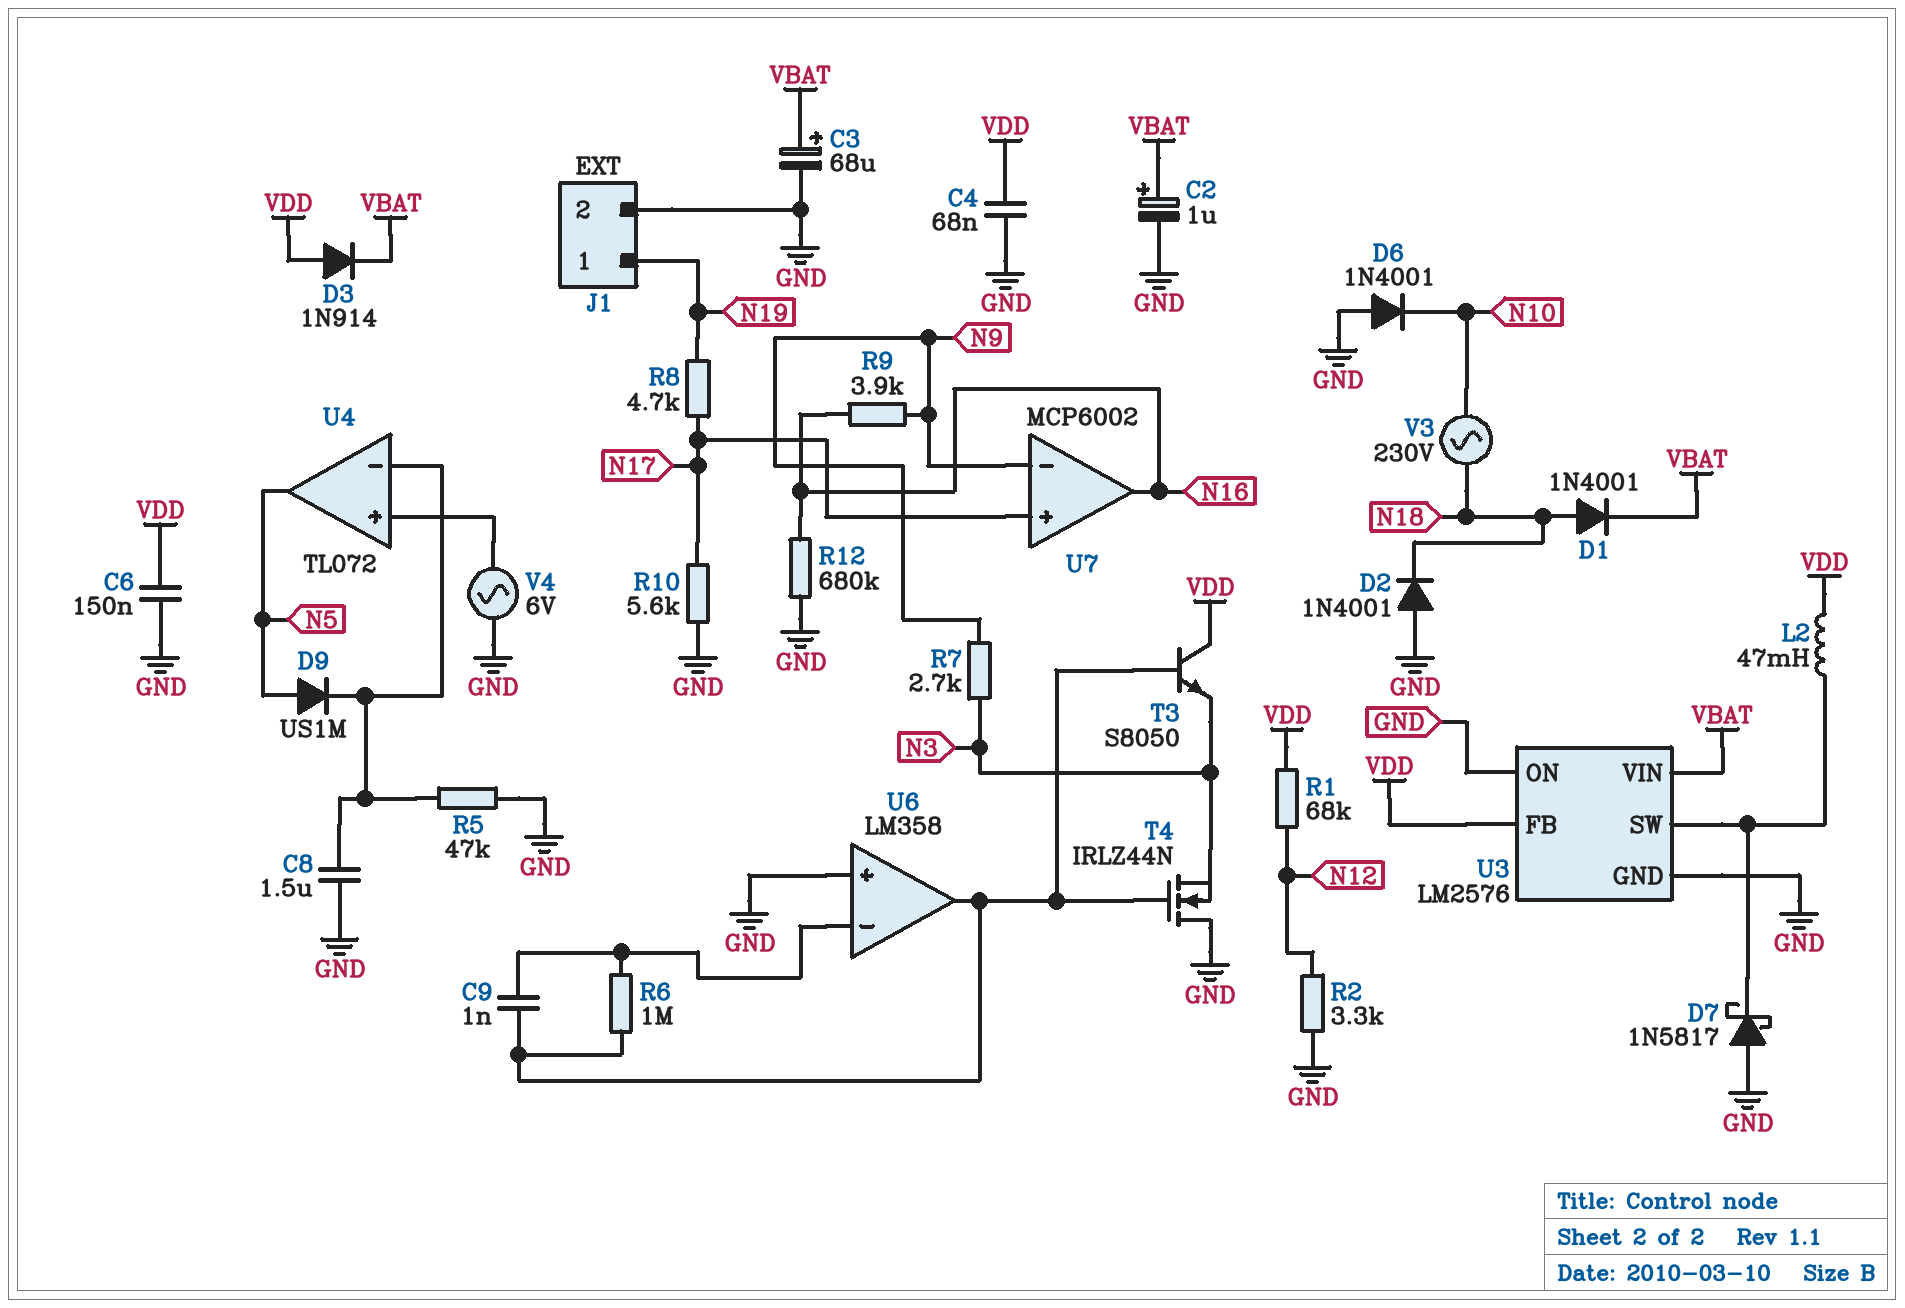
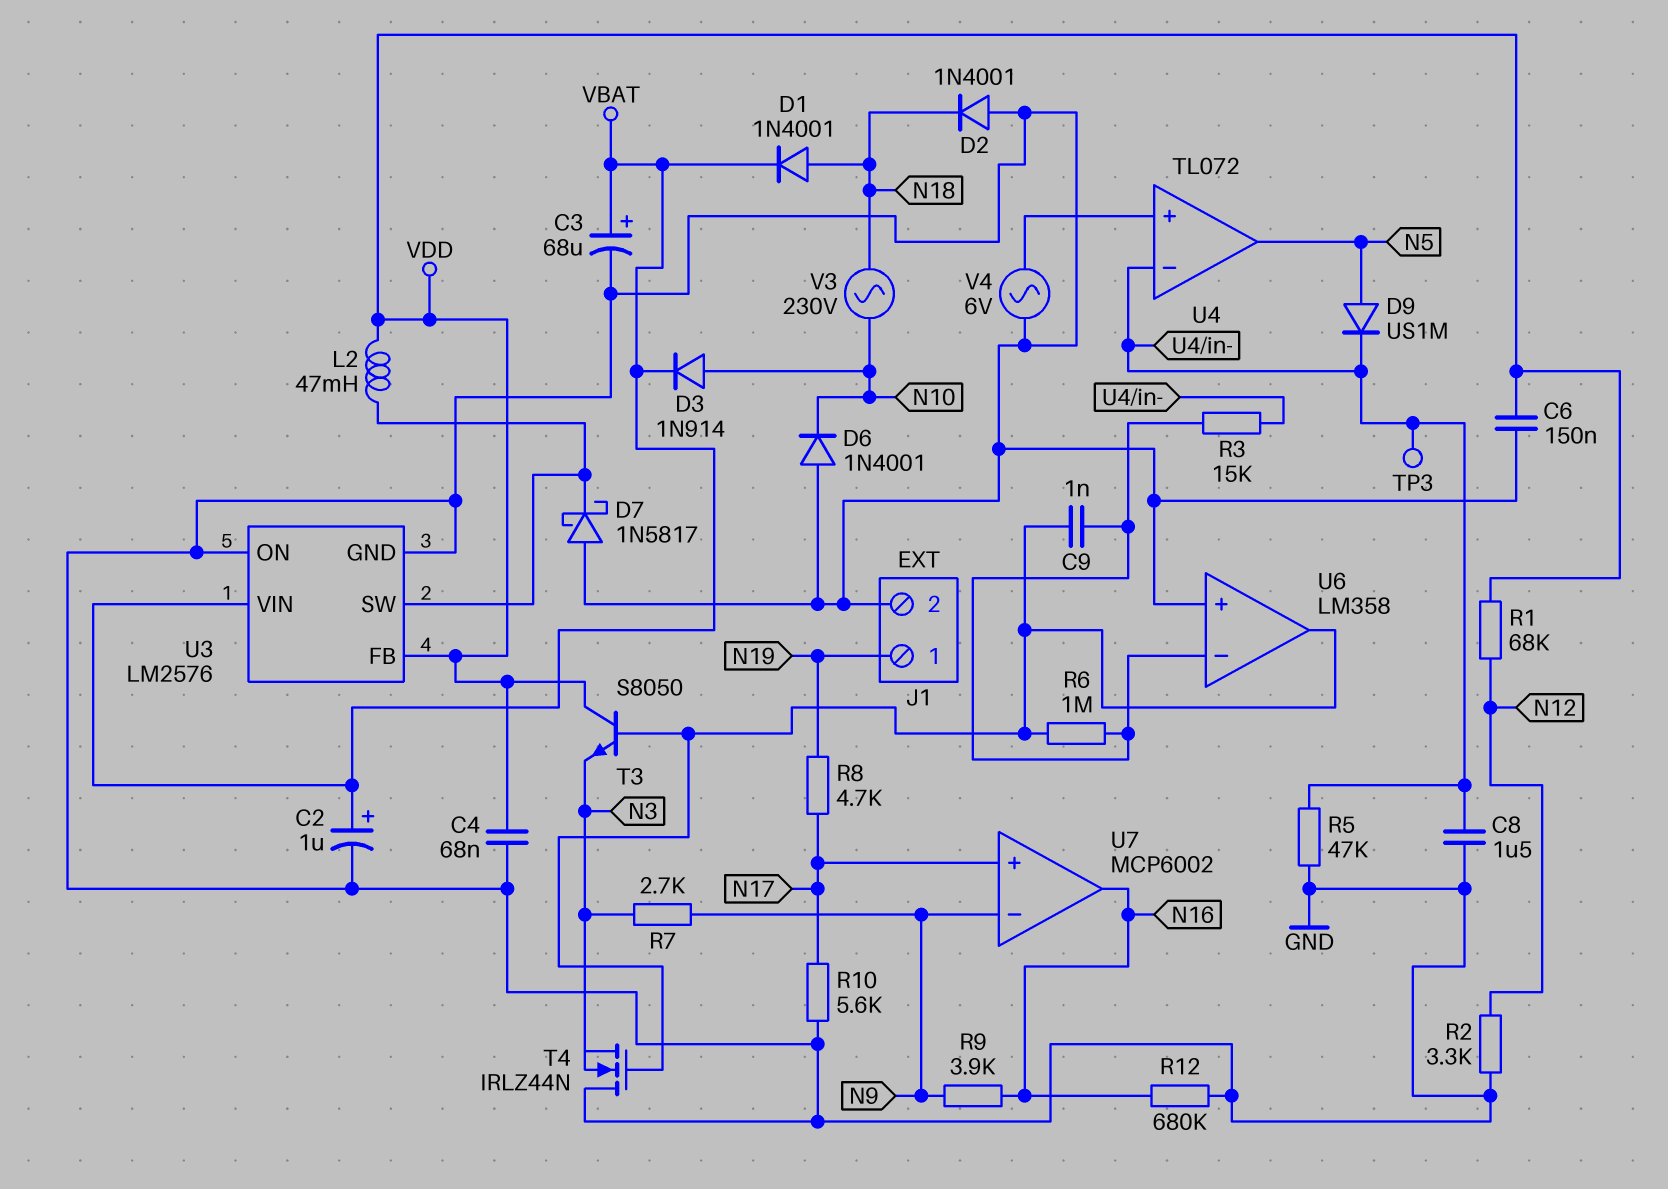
D3: diode 1N914 (A VDD, K VBAT) -> diode 1N914 (A N10, K VBAT)
R3: none -> 15k (U4/in-, U6/in-)
TP3: none -> test point (U4/in-)

